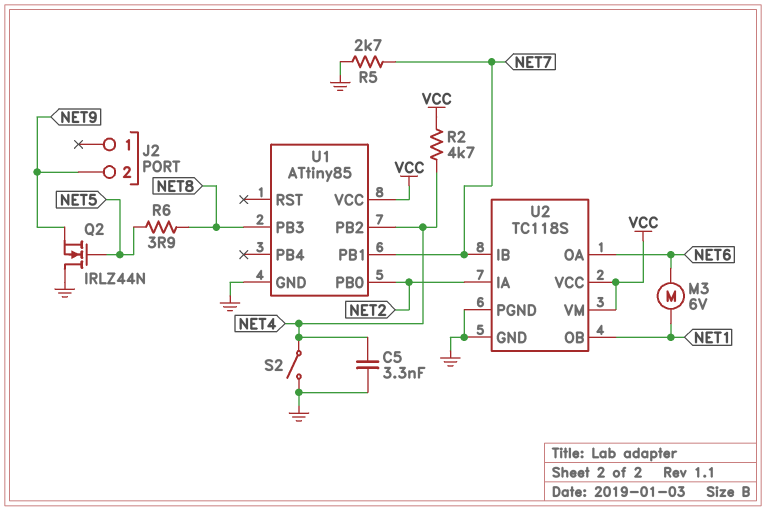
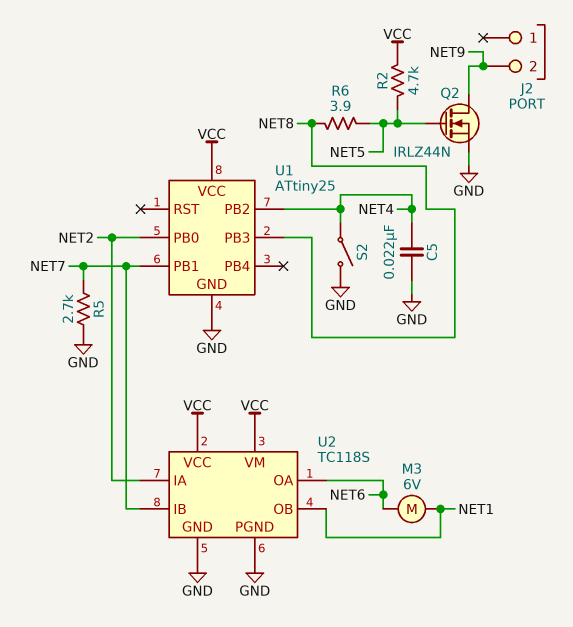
C5: 3.3nF (GND, NET4) -> 22nF (GND, NET4)
Q2: NMOS IRLZ44N (G NET5, D GND, S NET9) -> NMOS IRLZ44N (G NET5, D NET9, S GND)
R2: 4.7k (NET4, VCC) -> 4.7k (NET5, VCC)
U1: ATtiny85 -> ATtiny25

